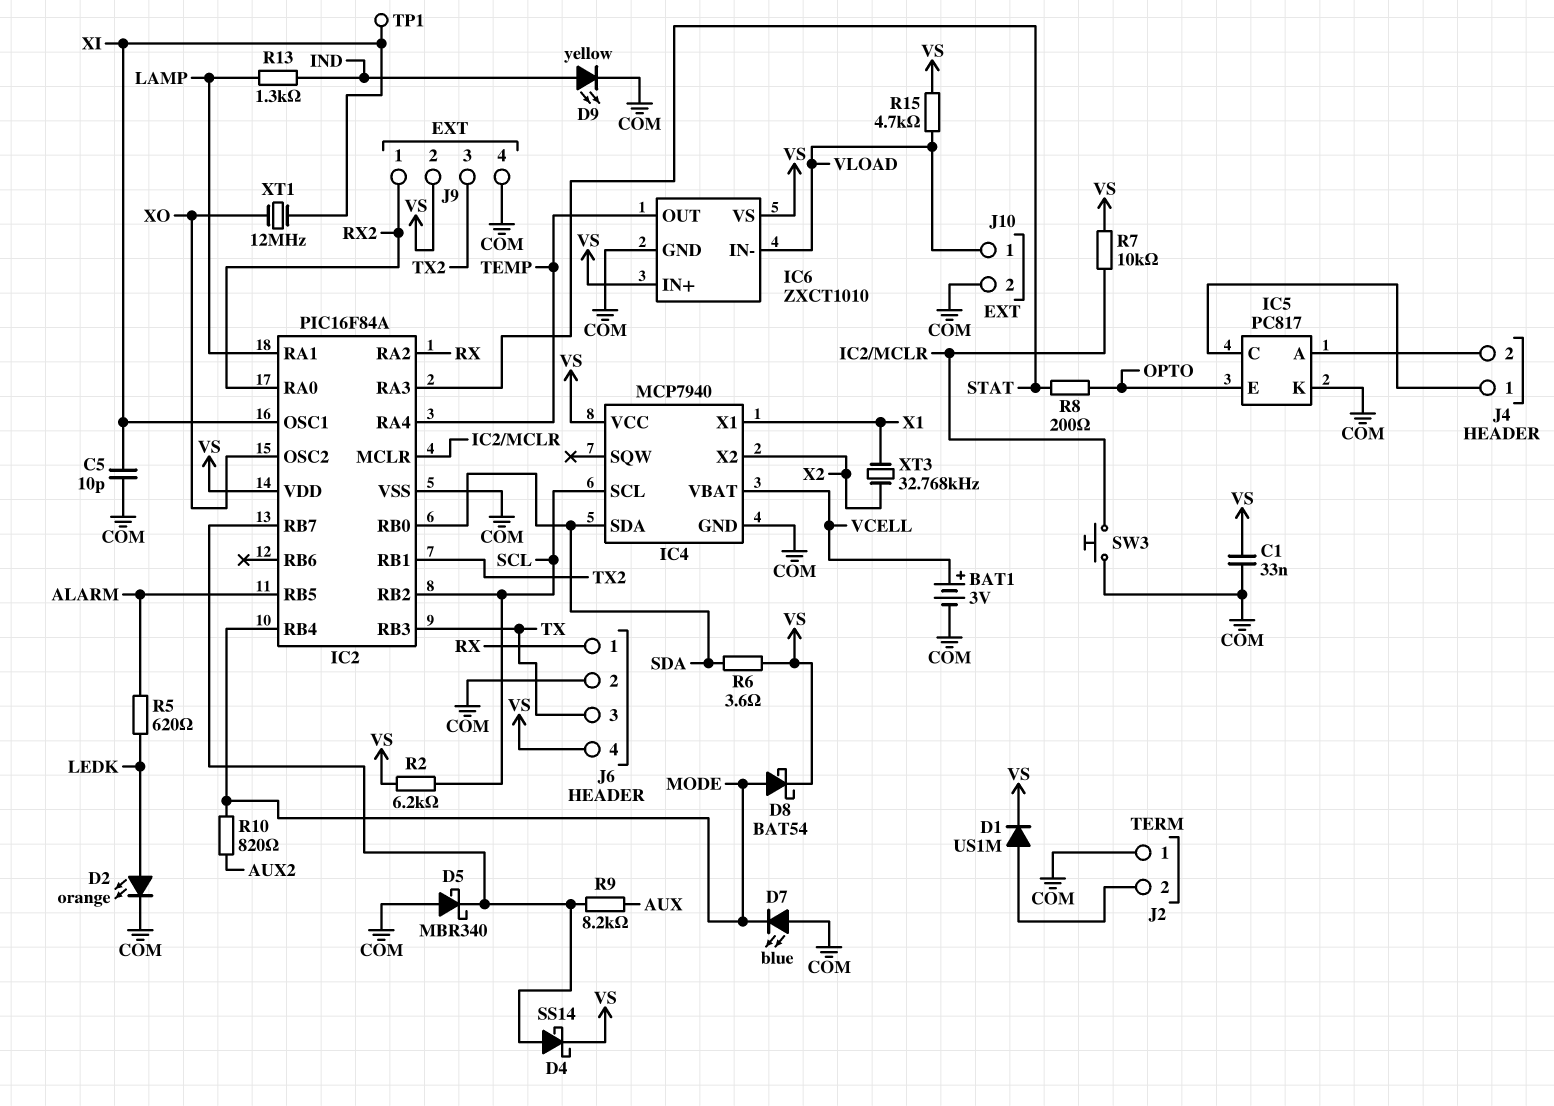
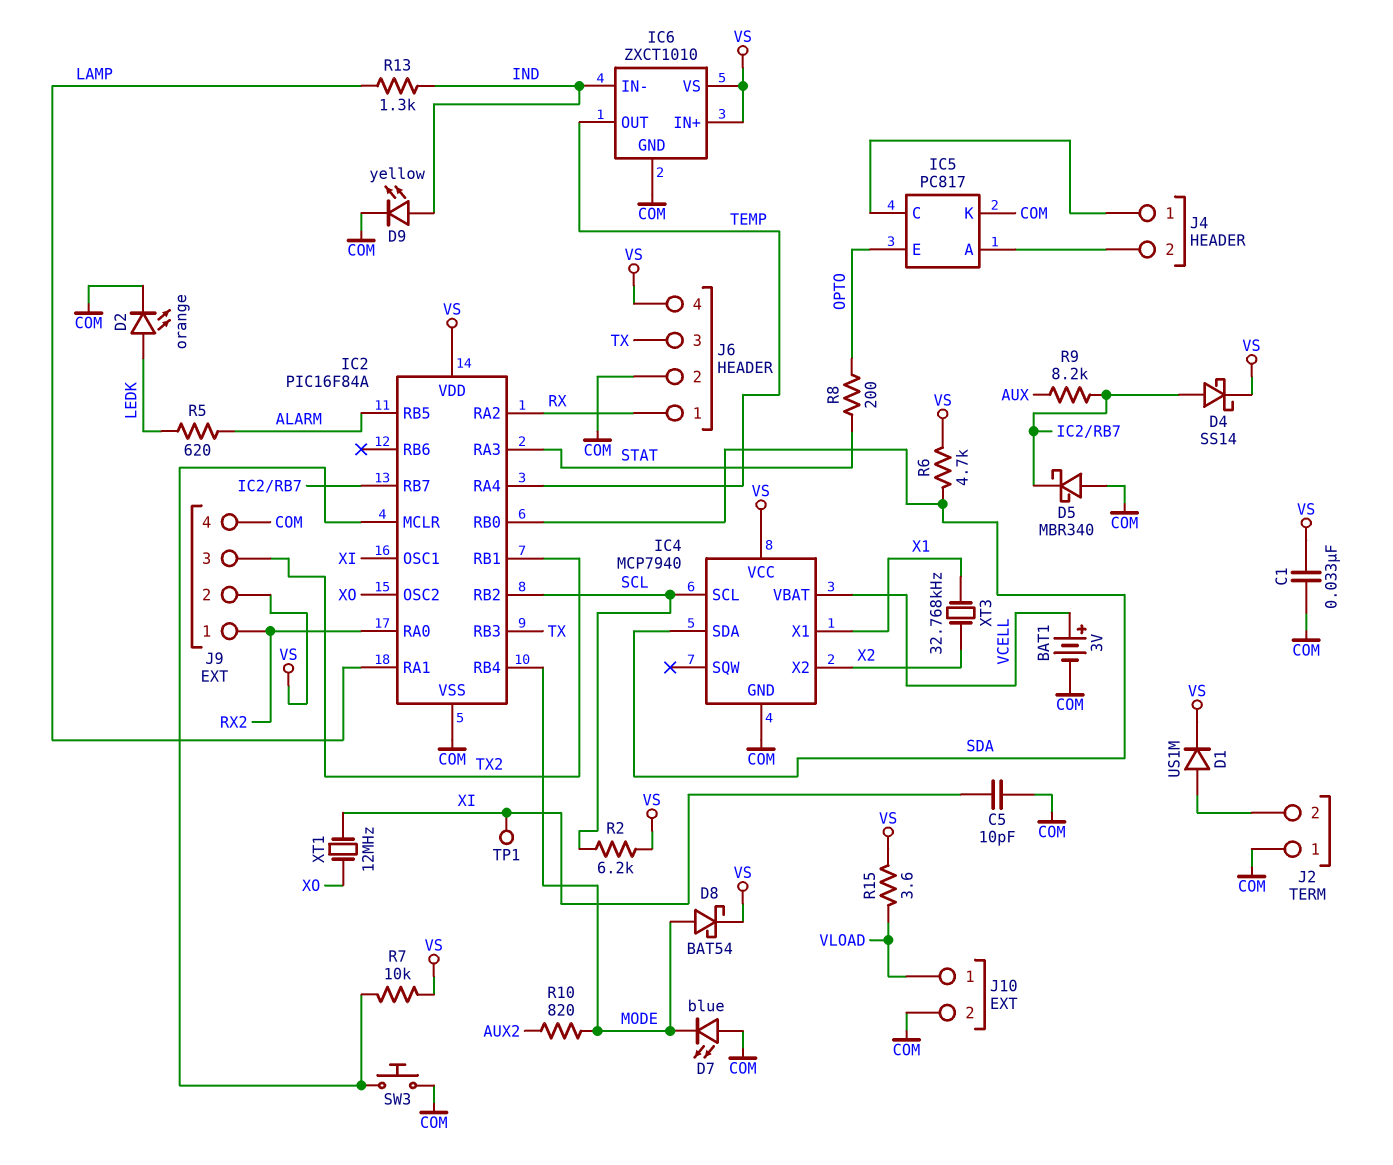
IC6 pin IN-: VLOAD -> IND
R6: 3.6 (SDA, VS) -> 4.7k (SDA, VS)
R15: 4.7k (VLOAD, VS) -> 3.6 (VLOAD, VS)

